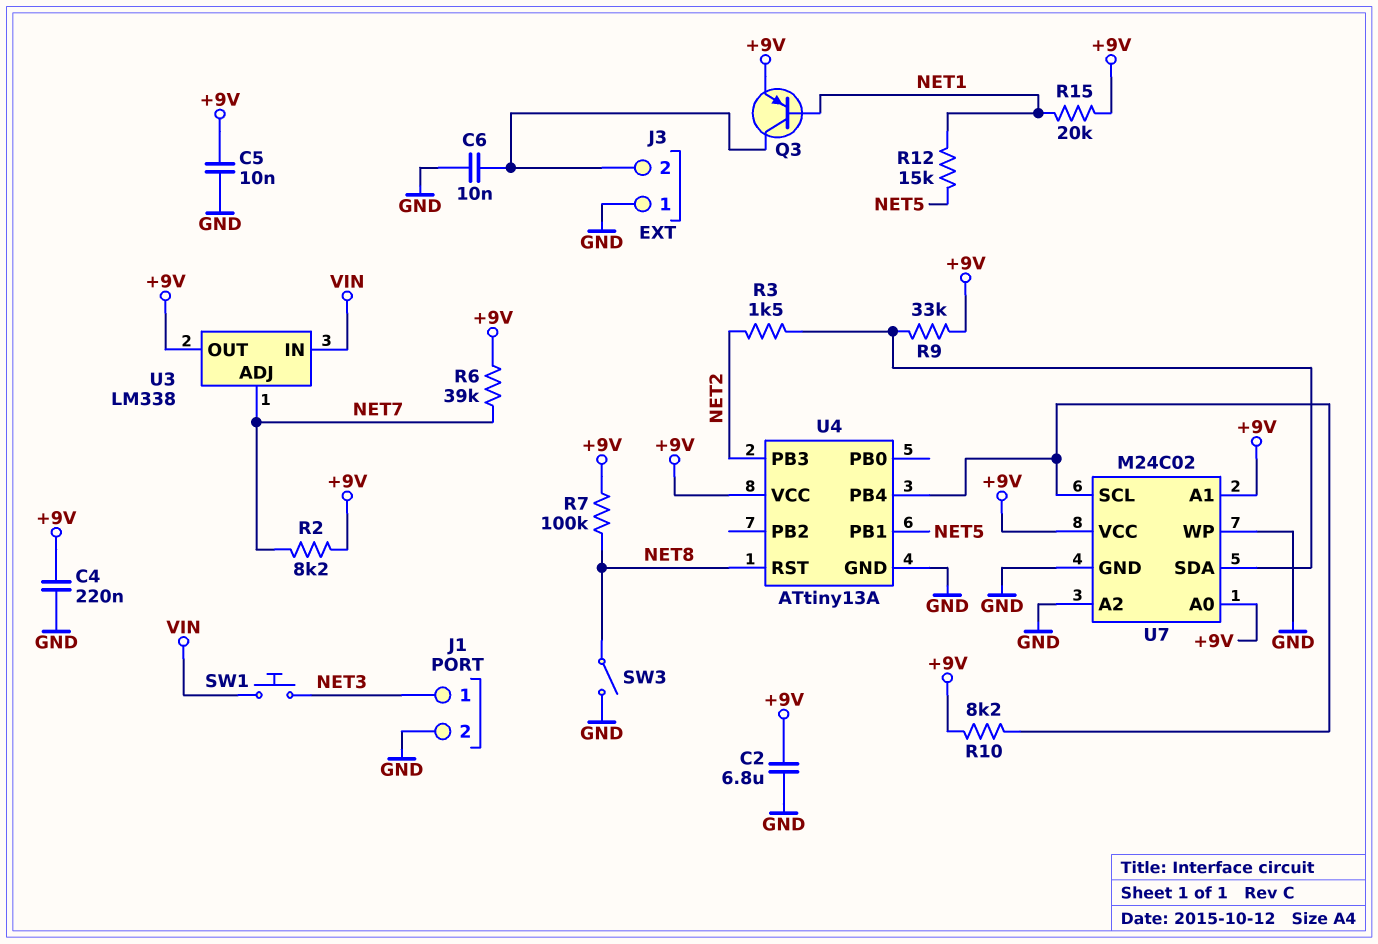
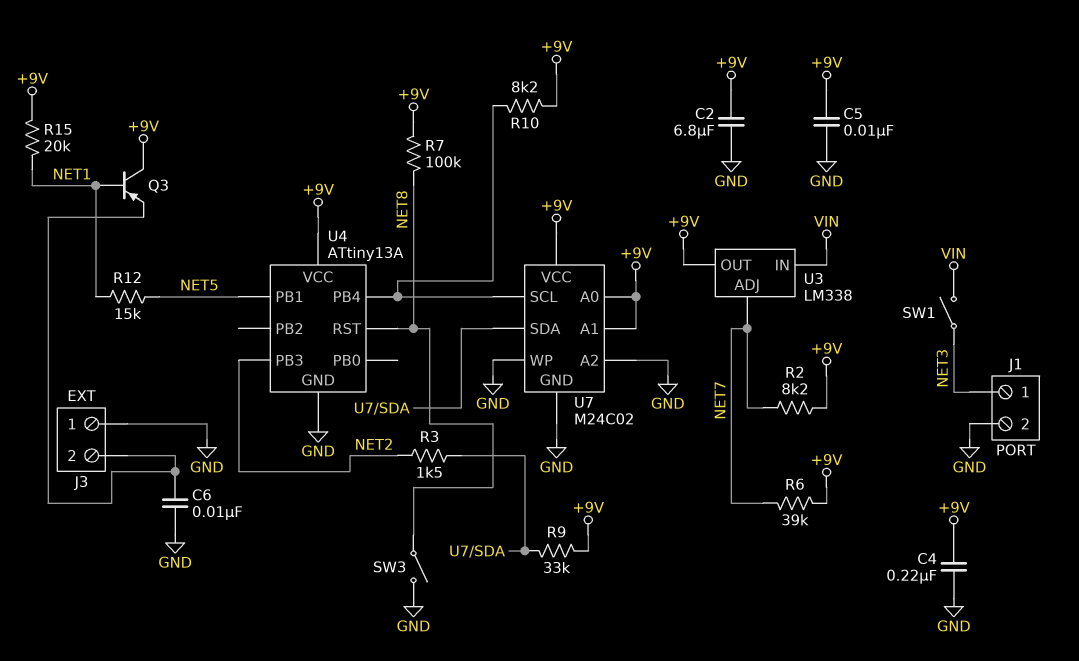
Q3: PNP (B NET1, C J3/2, E +9V) -> PNP (B NET1, C +9V, E J3/2)
SW1: button (NET3, VIN) -> switch (NET3, VIN)

